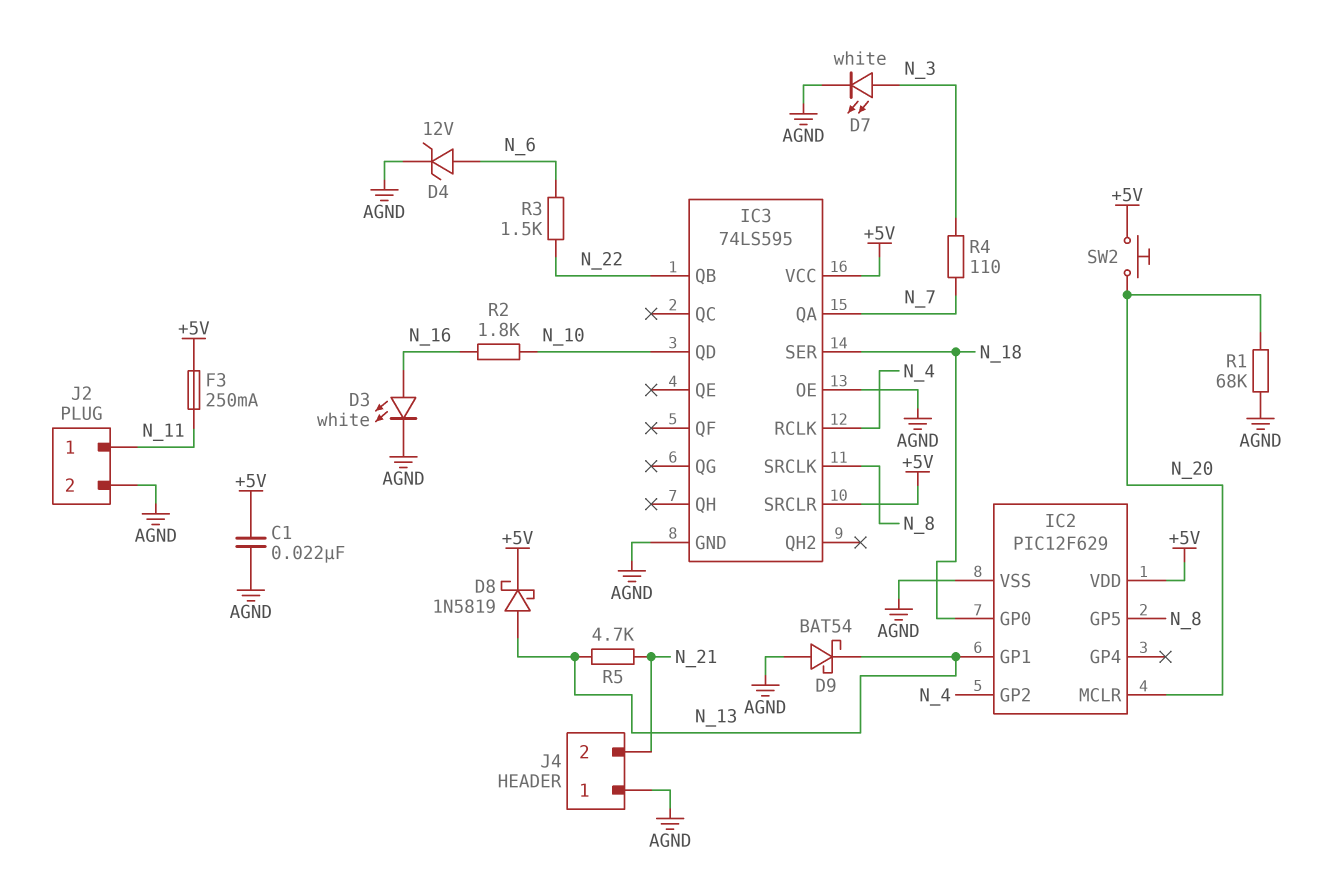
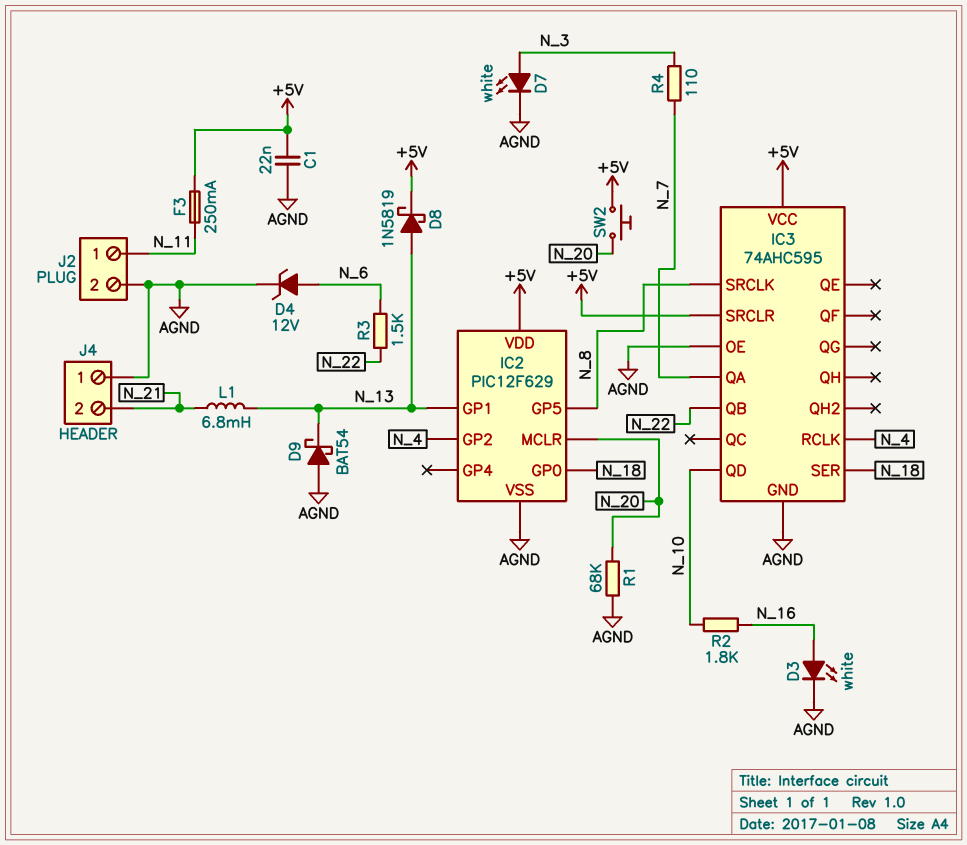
IC3: 74LS595 -> 74AHC595
L1: none -> 6.8mH (N_13, N_21)
R5: 4.7k (N_13, N_21) -> none

